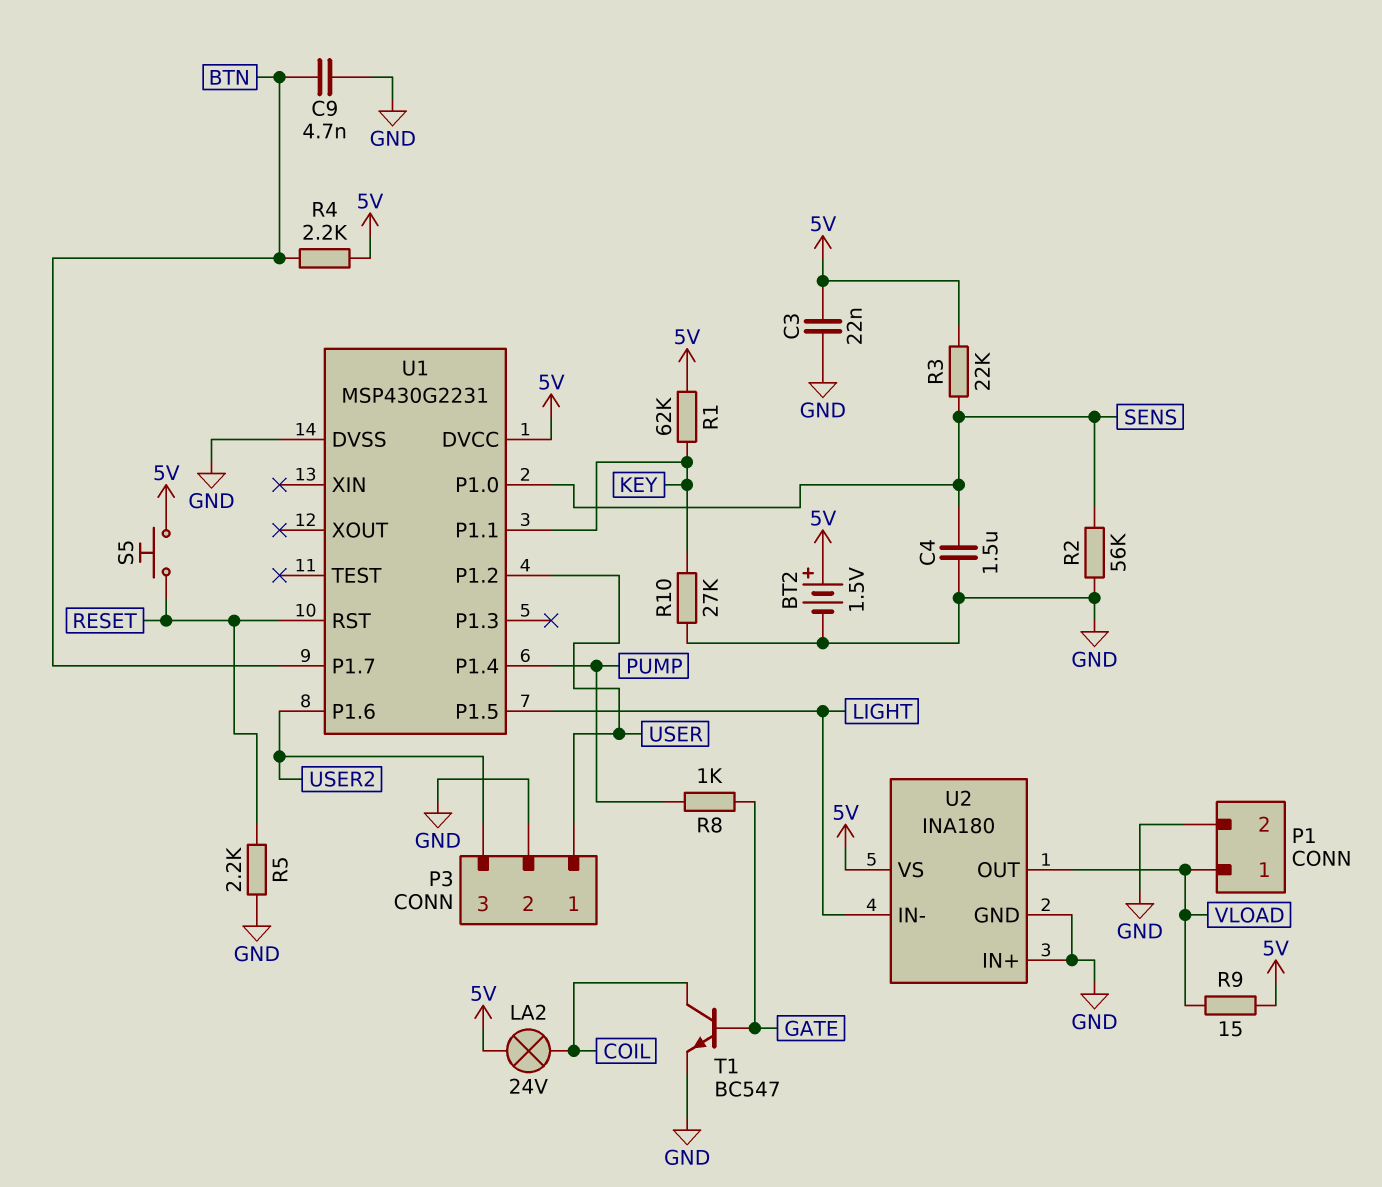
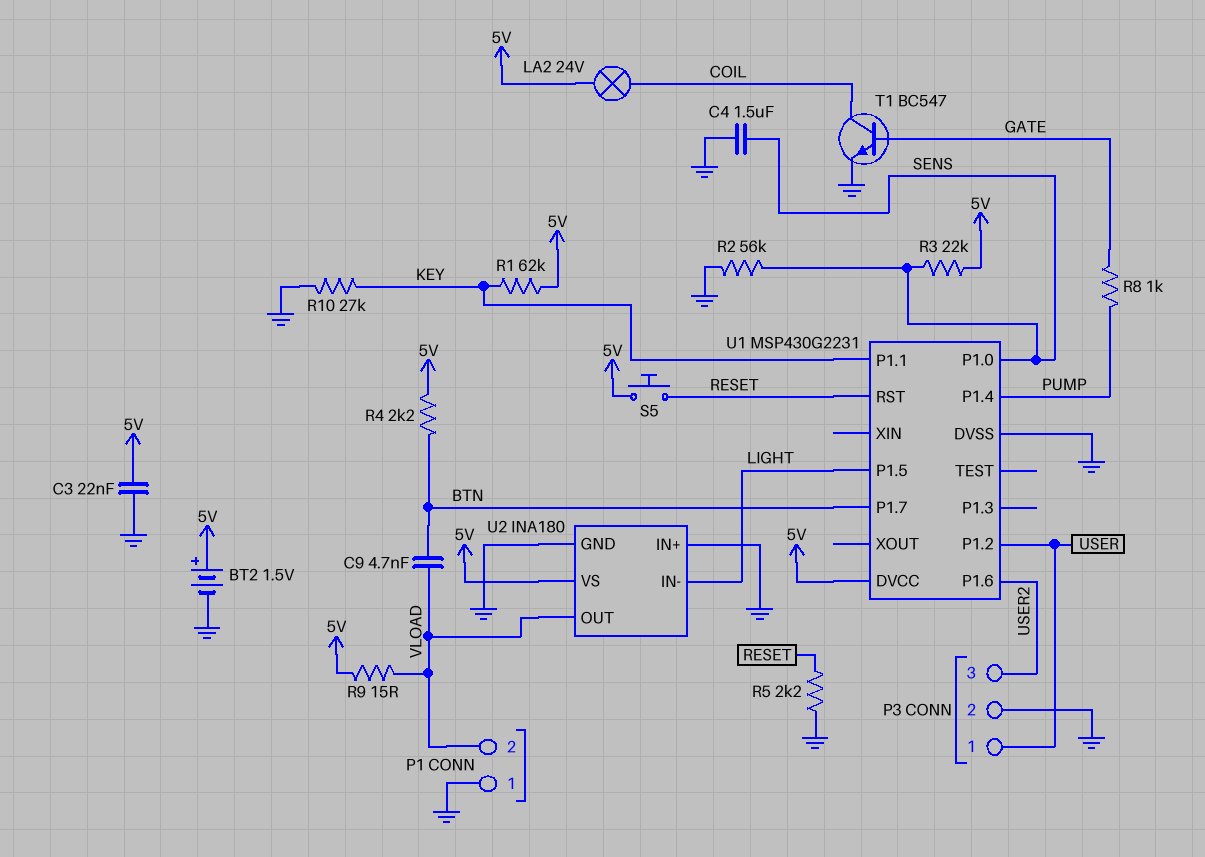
C9: 4.7nF (BTN, GND) -> 4.7nF (BTN, VLOAD)
P1 pin 1: VLOAD -> GND
P1 pin 2: GND -> VLOAD

